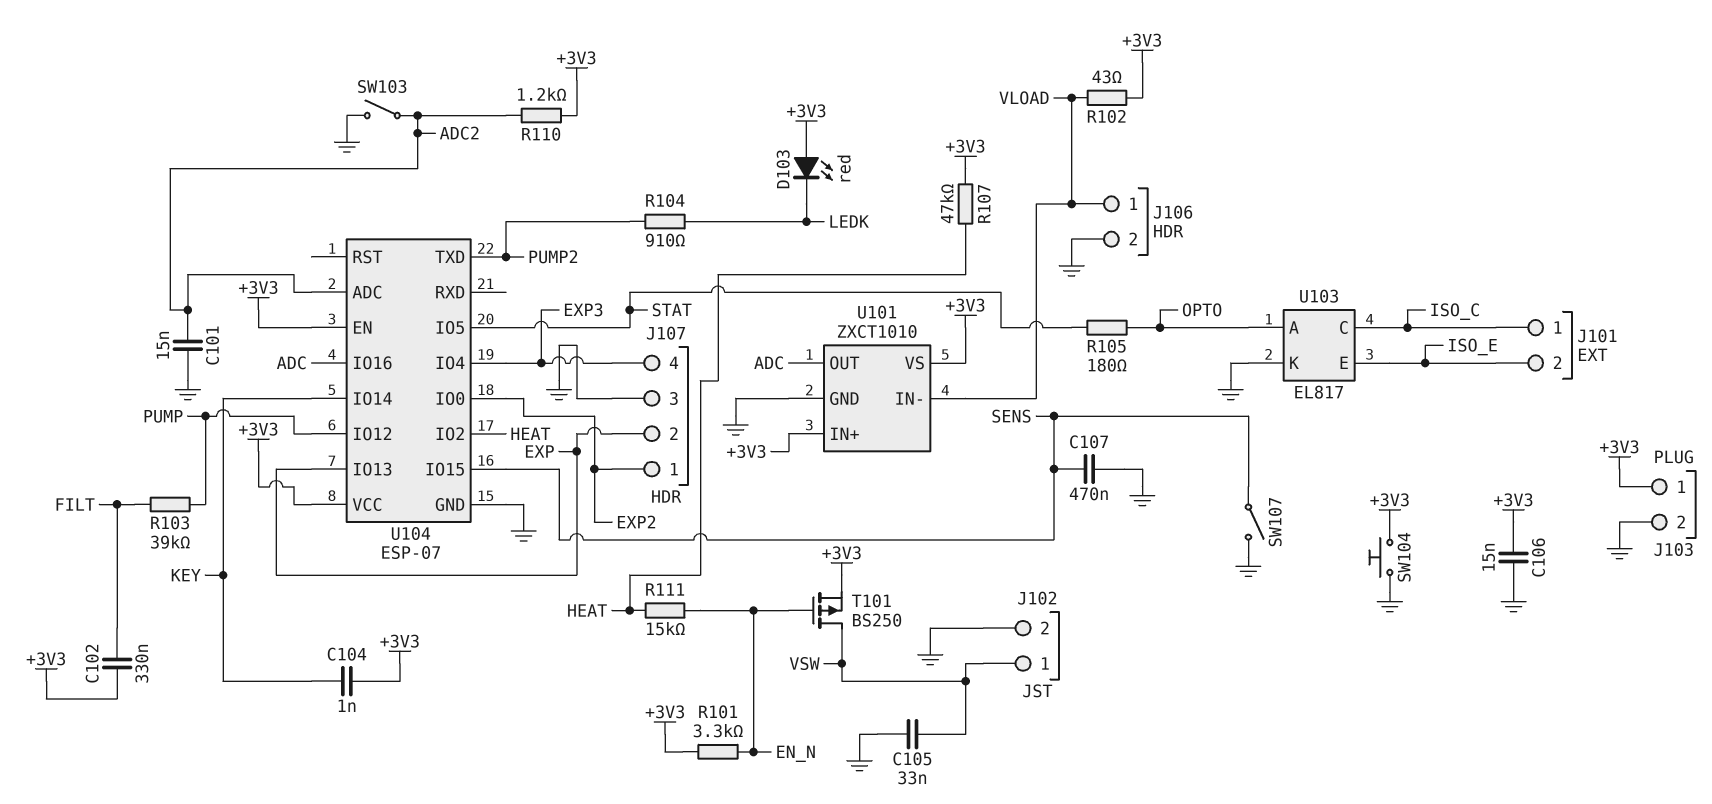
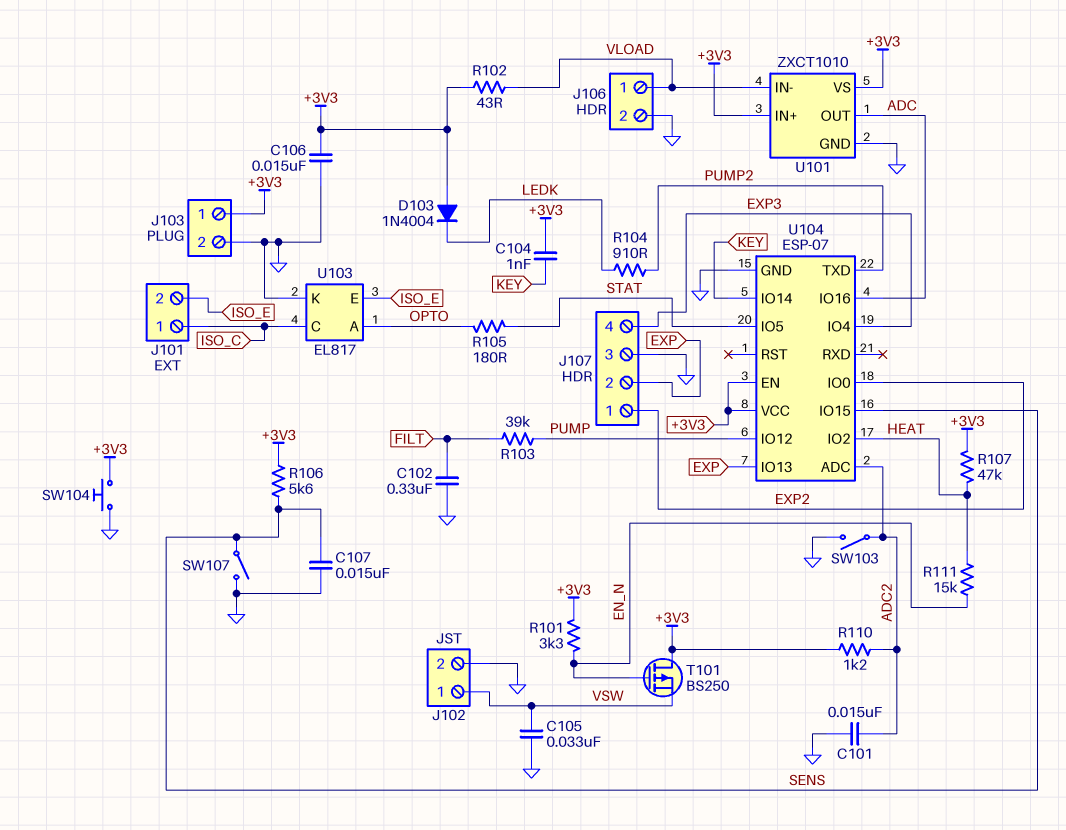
C102: 330nF (+3V3, FILT) -> 330nF (FILT, GND)
C107: 470nF (GND, SENS) -> 15nF (GND, SENS)
D103: LED red (A +3V3, K LEDK) -> diode 1N4004 (A +3V3, K LEDK)
R106: none -> 5.6k (+3V3, SENS)
T101: PMOS BS250 (G EN_N, D VSW, S +3V3) -> PMOS BS250 (G EN_N, D +3V3, S VSW)

